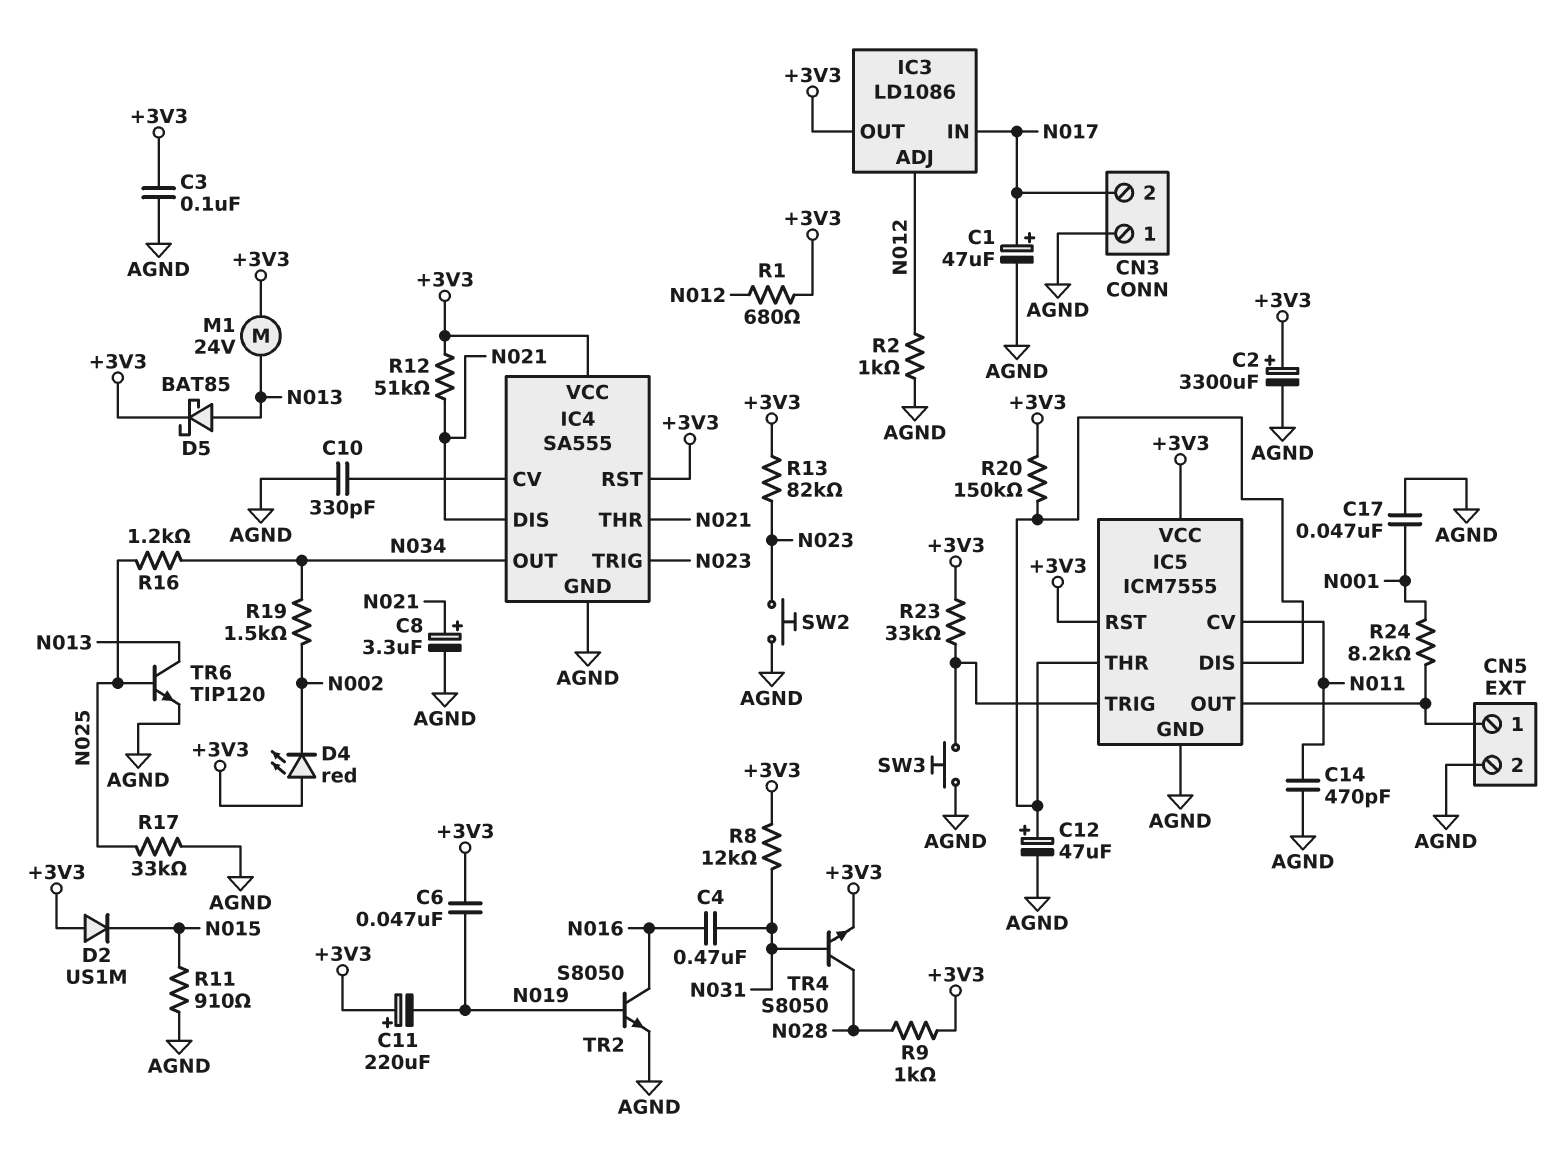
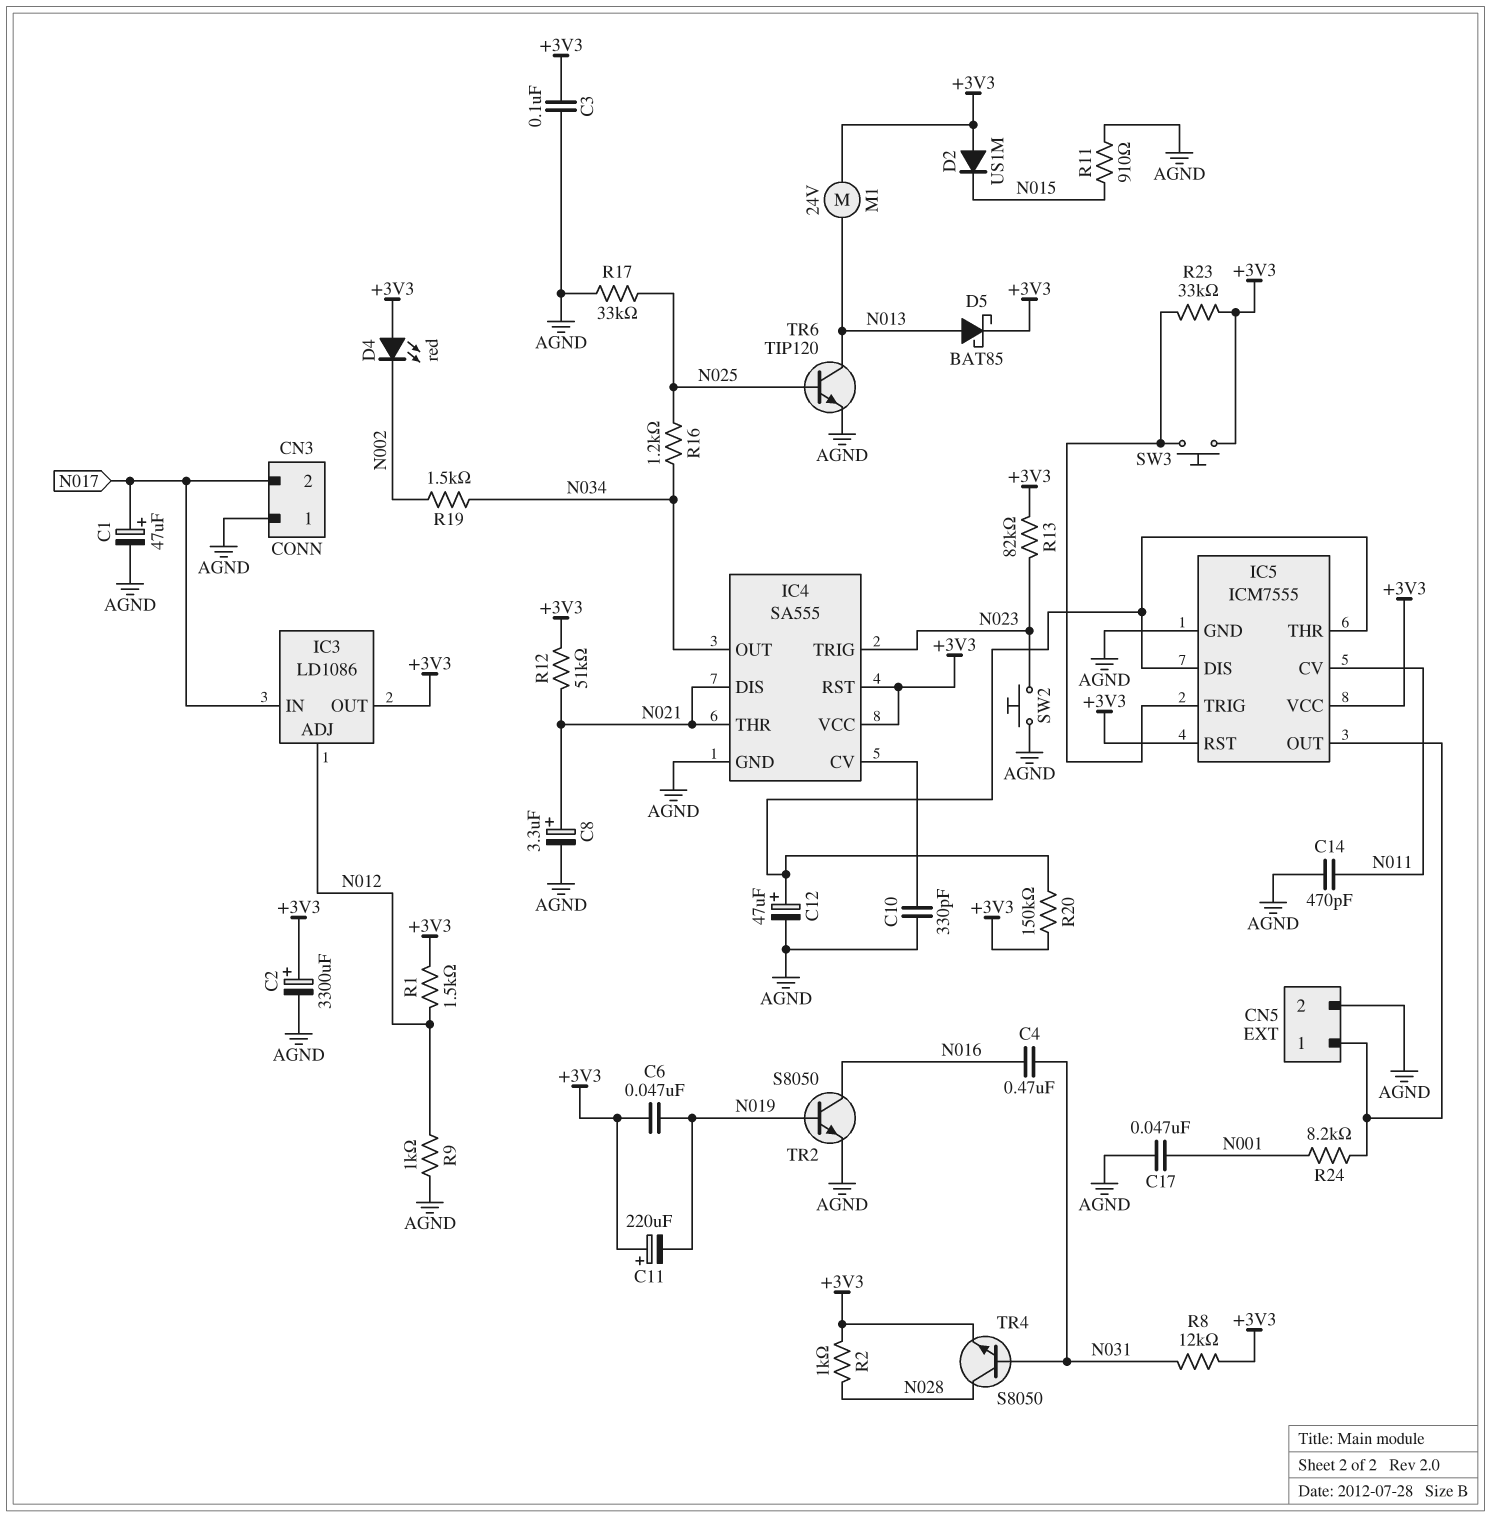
R1: 680 (+3V3, N012) -> 1.5k (+3V3, N012)
R2: 1k (AGND, N012) -> 1k (+3V3, N028)
R9: 1k (+3V3, N028) -> 1k (AGND, N012)
SW3: button (AGND, IC5/TRIG) -> button (+3V3, IC5/TRIG)

